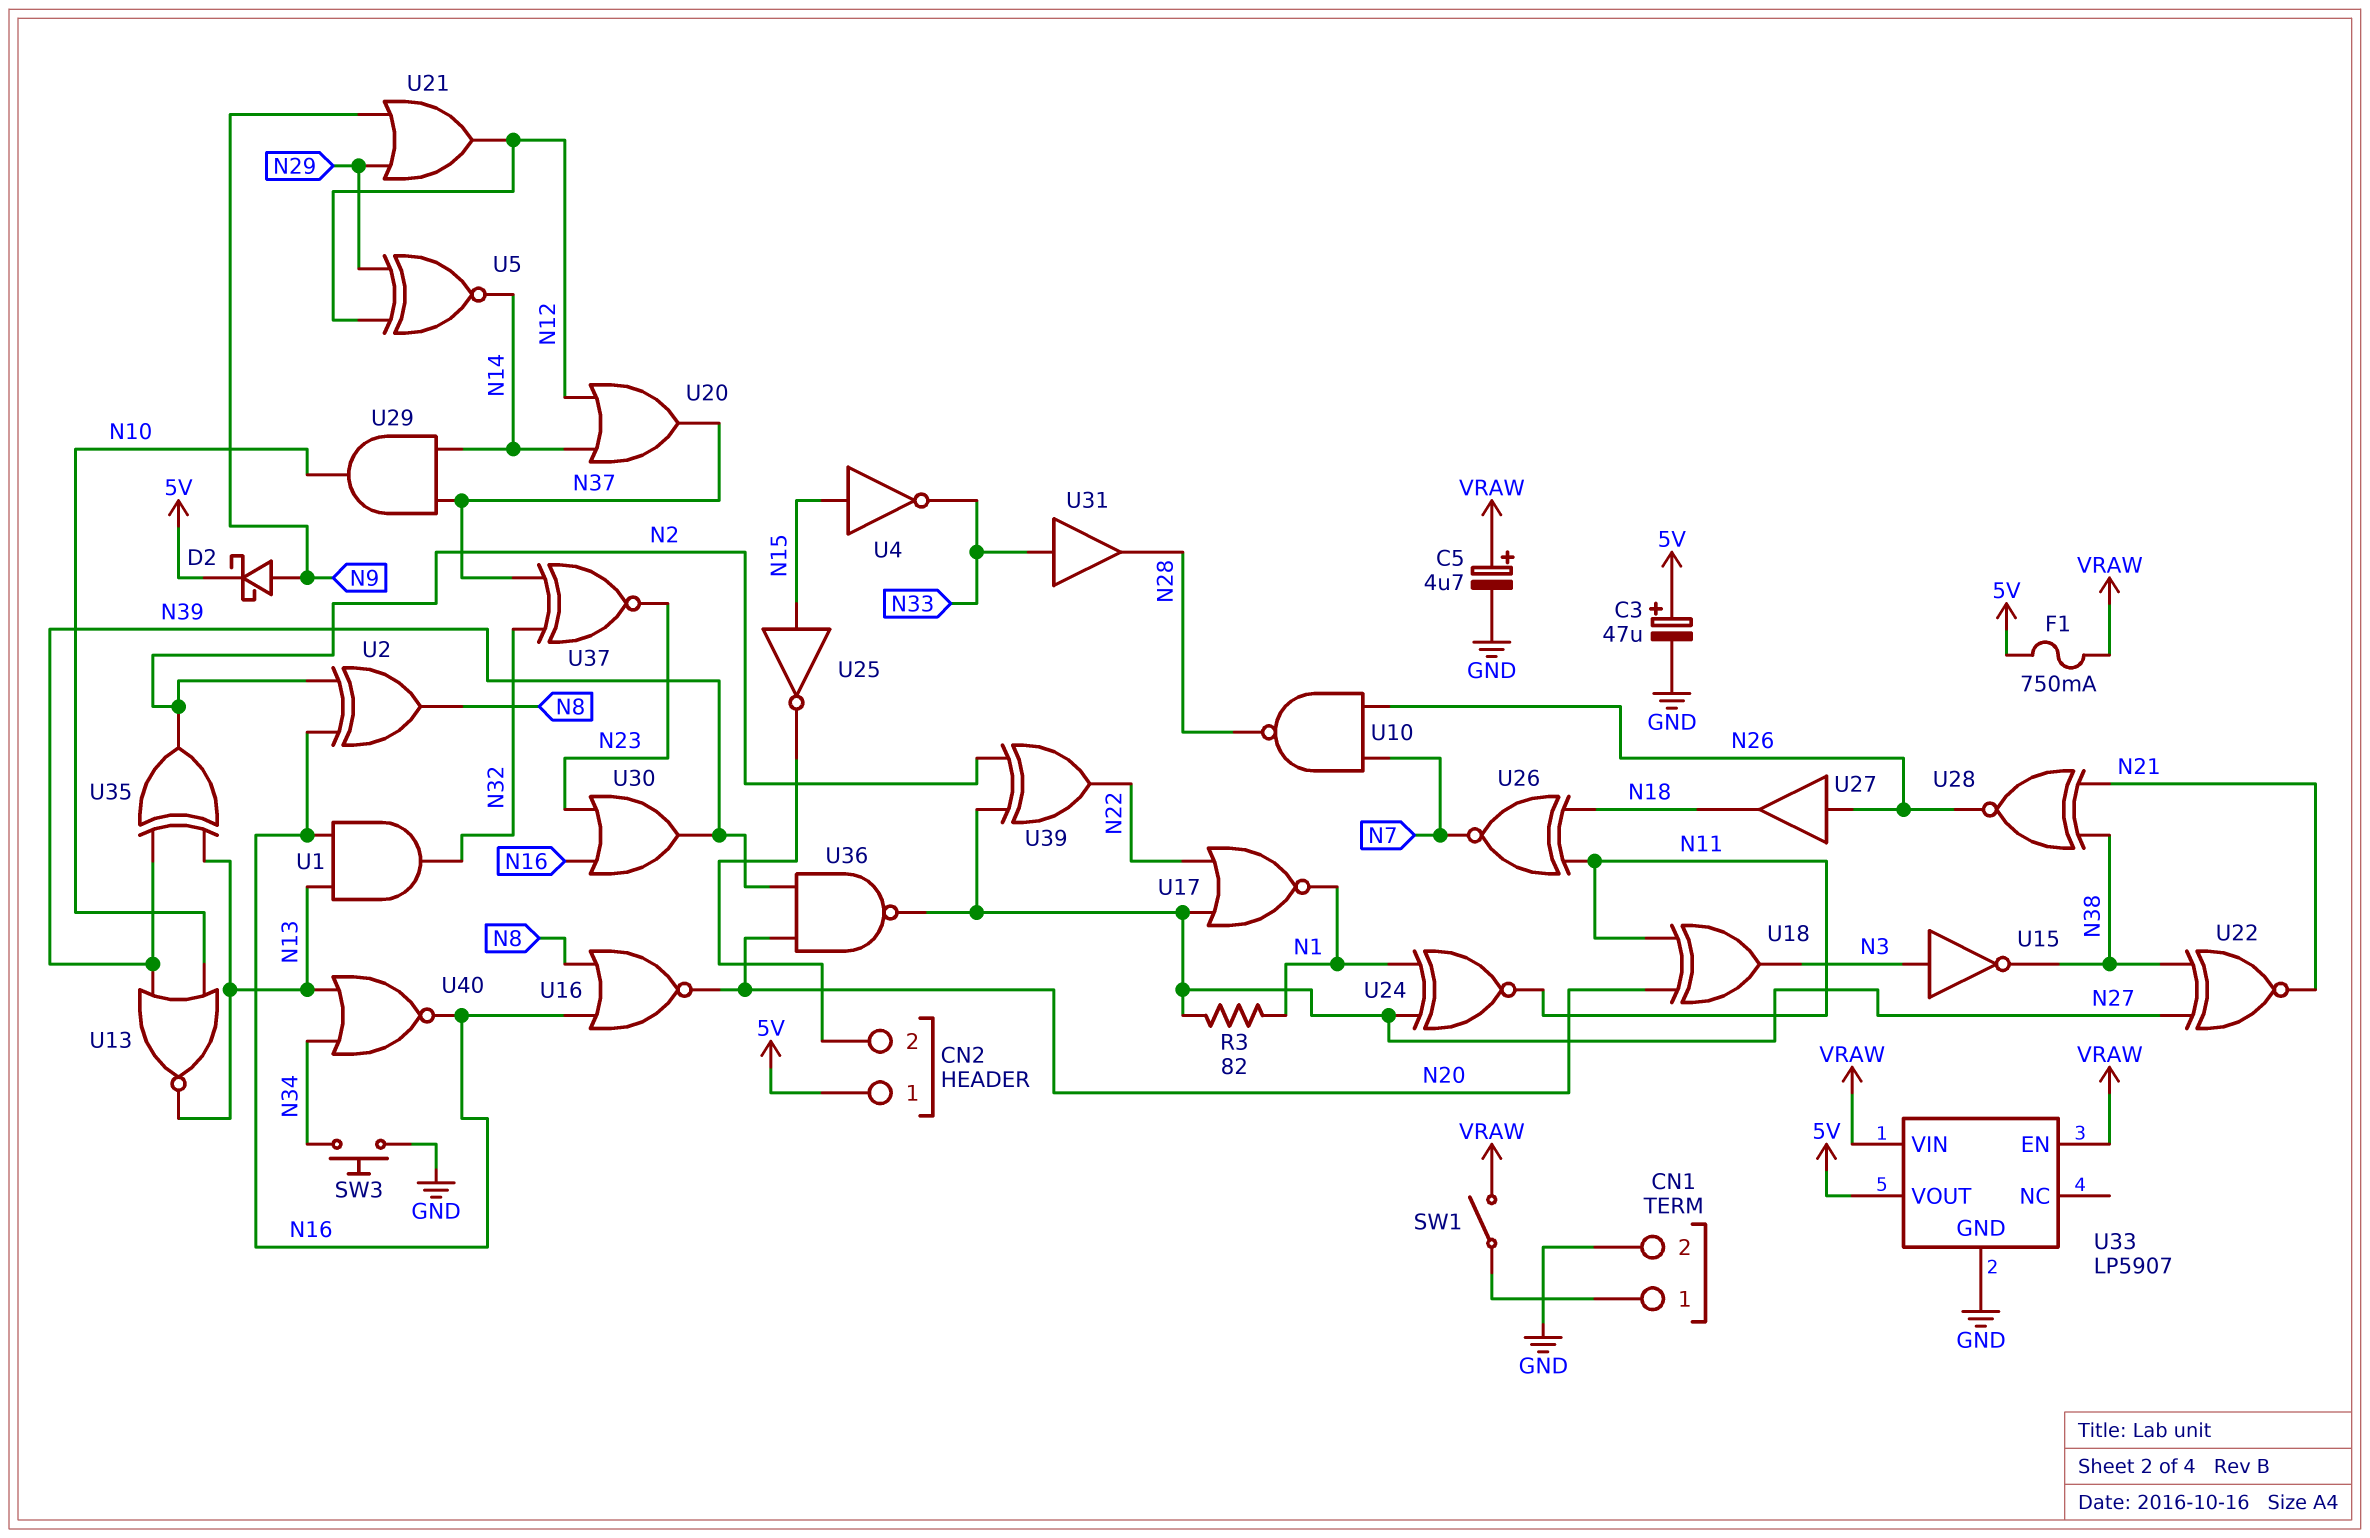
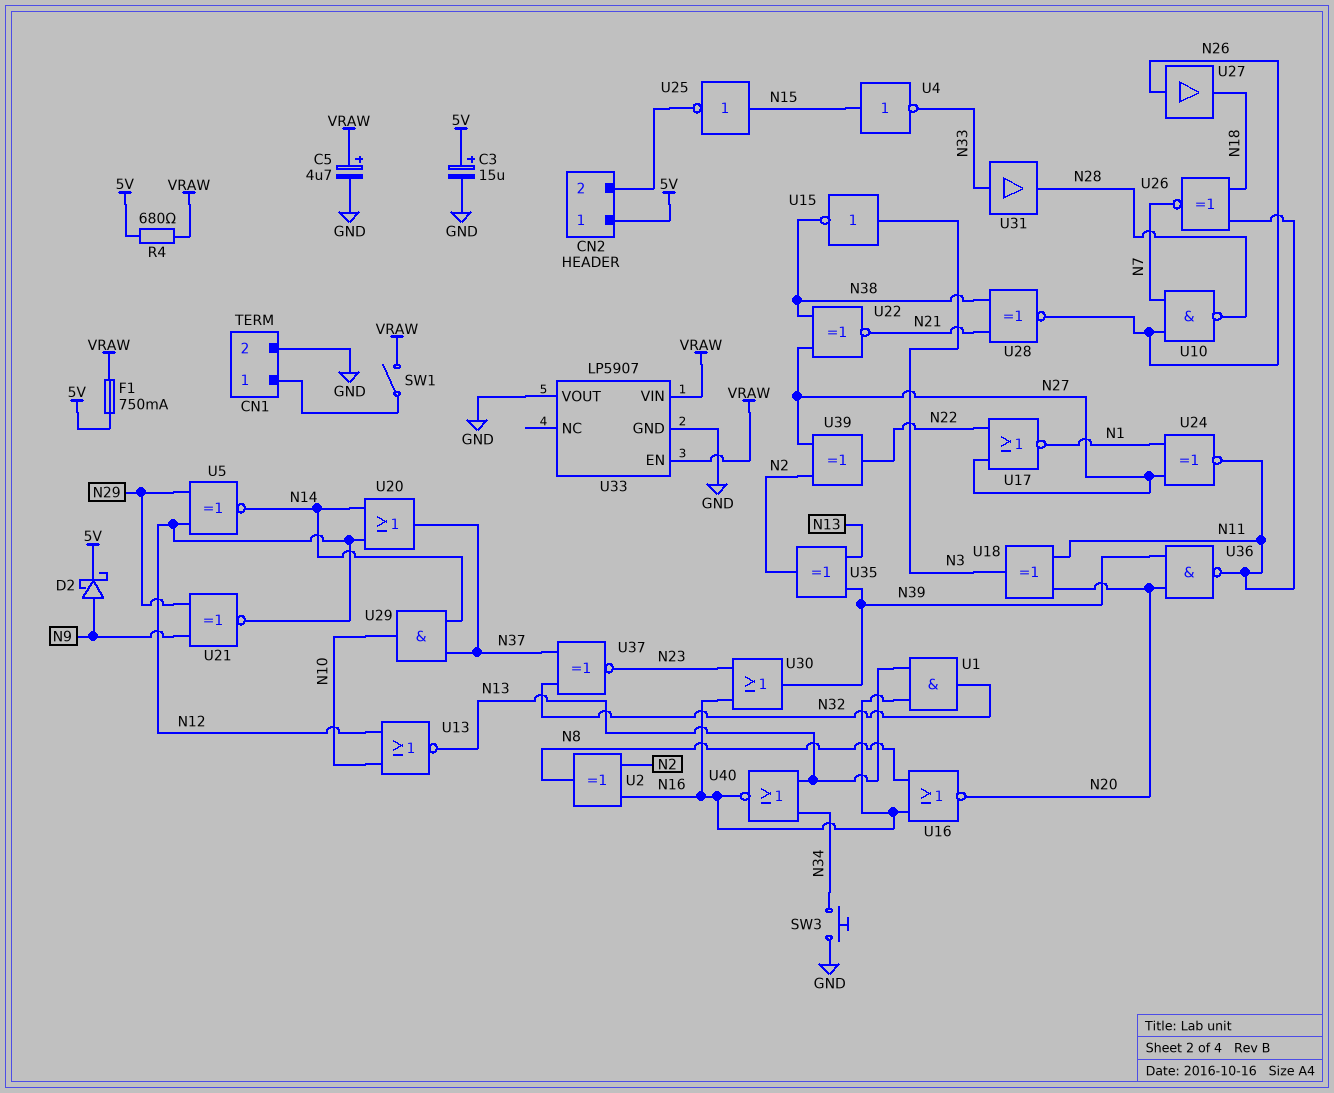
C3: 47uF (plus 5V, minus GND) -> 15uF (plus 5V, minus GND)
R3: 82 (N1, N27) -> none
R4: none -> 680 (5V, VRAW)
U13: NOR (in N10, in N39, out N13) -> NOR (in N10, in N12, out N13)
U21: OR (in N9, in N29, out N12) -> XNOR (in N9, in N29, out N12)
U33 pin VOUT: 5V -> GND
U36: NAND (in N20, in N39, out N27) -> NAND (in N20, in N39, out N11)

